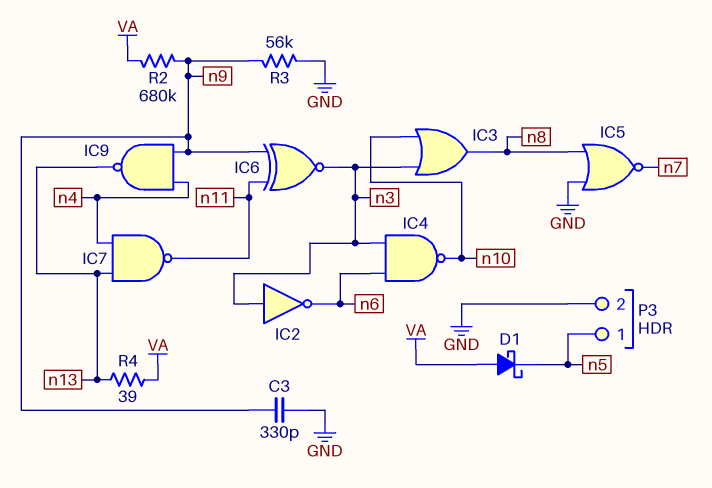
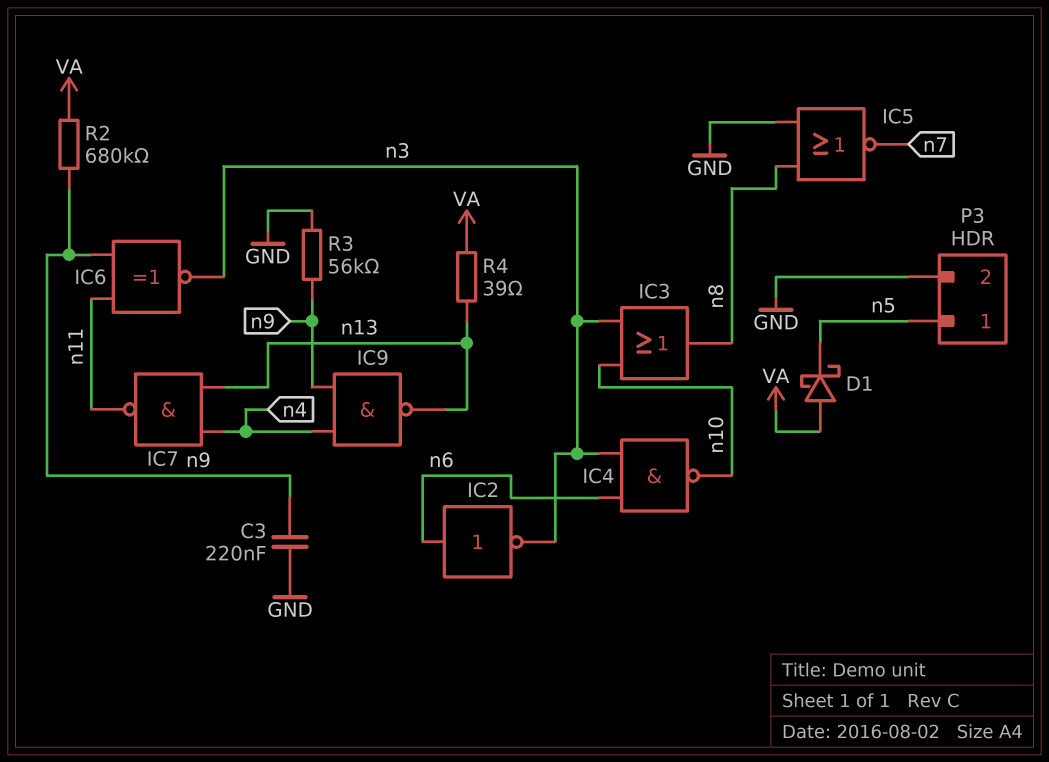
C3: 330pF (GND, n9) -> 220nF (GND, n9)
IC2: NOT (in n3, out n6) -> NOT (in n6, out n3)

